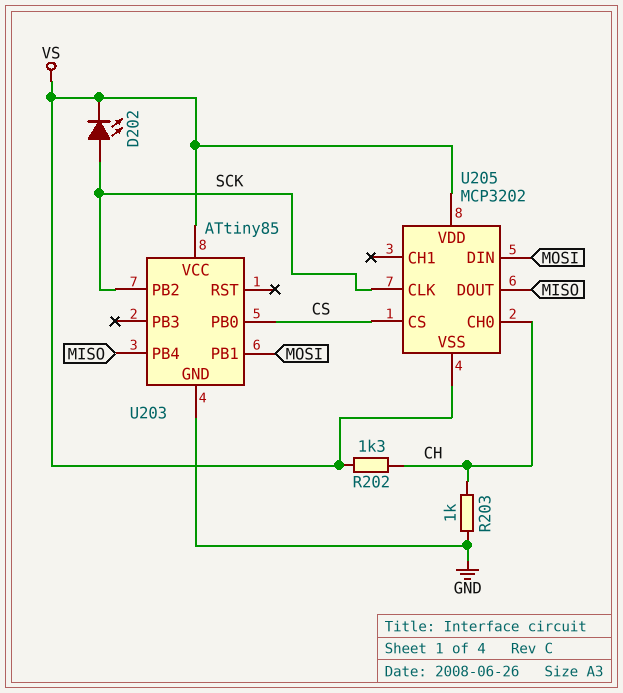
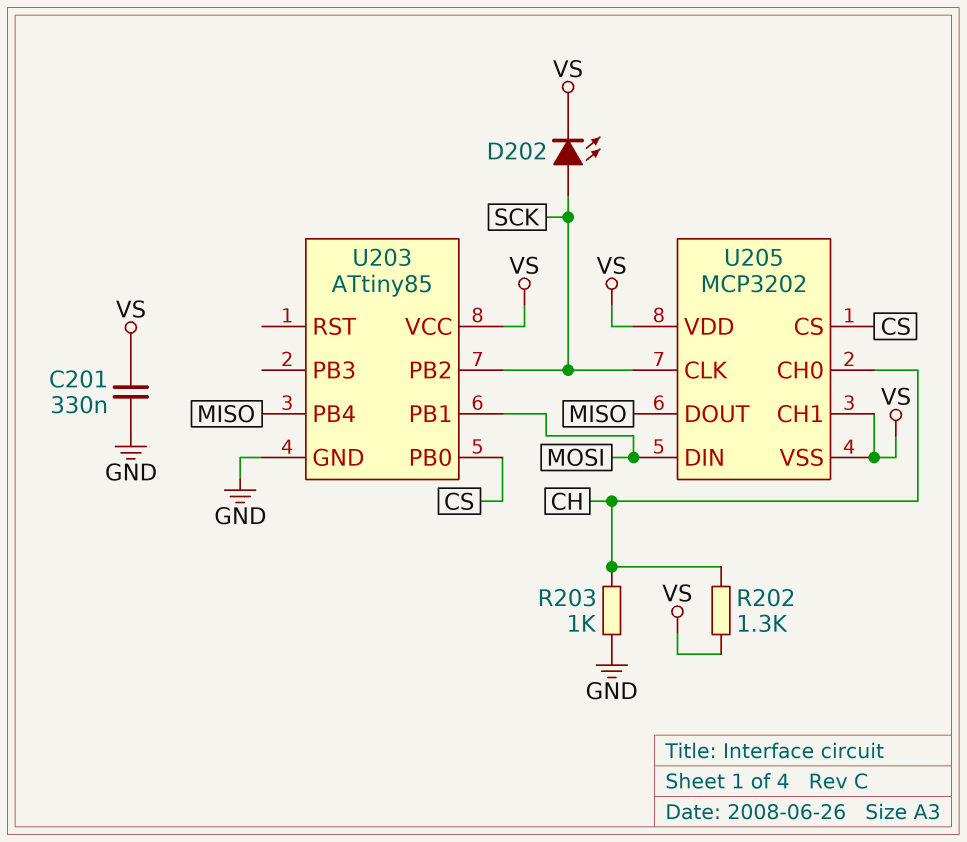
C201: none -> 330nF (GND, VS)
U205 pin CH1: none -> VS

